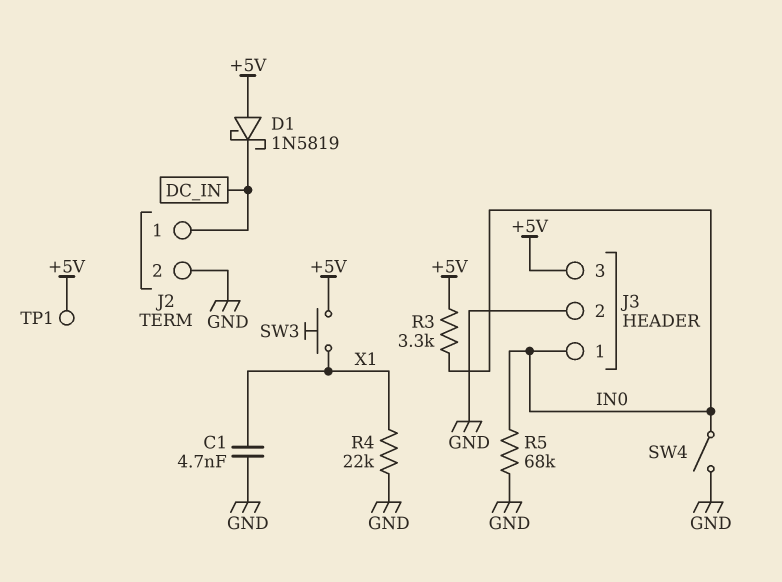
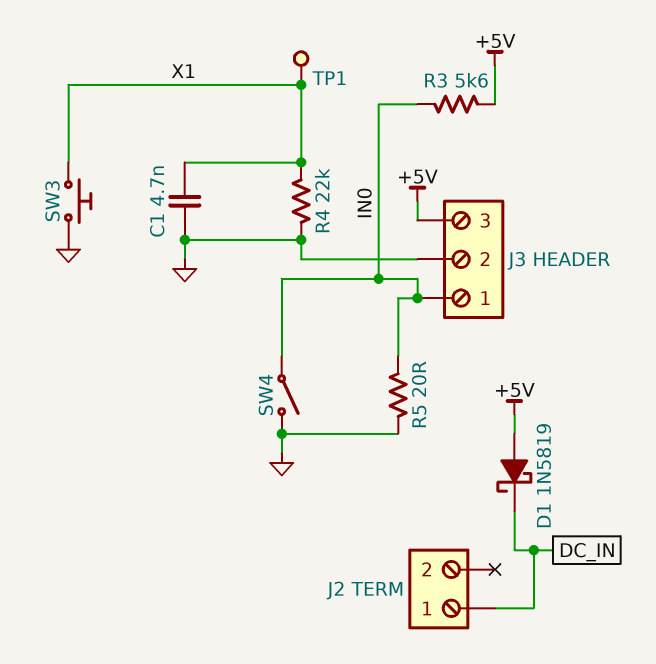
J2 pin 2: GND -> none
R3: 3.3k (+5V, IN0) -> 5.6k (+5V, IN0)
R5: 68k (GND, IN0) -> 20 (GND, IN0)
SW3: button (+5V, X1) -> button (GND, X1)
TP1: test point (+5V) -> test point (X1)

